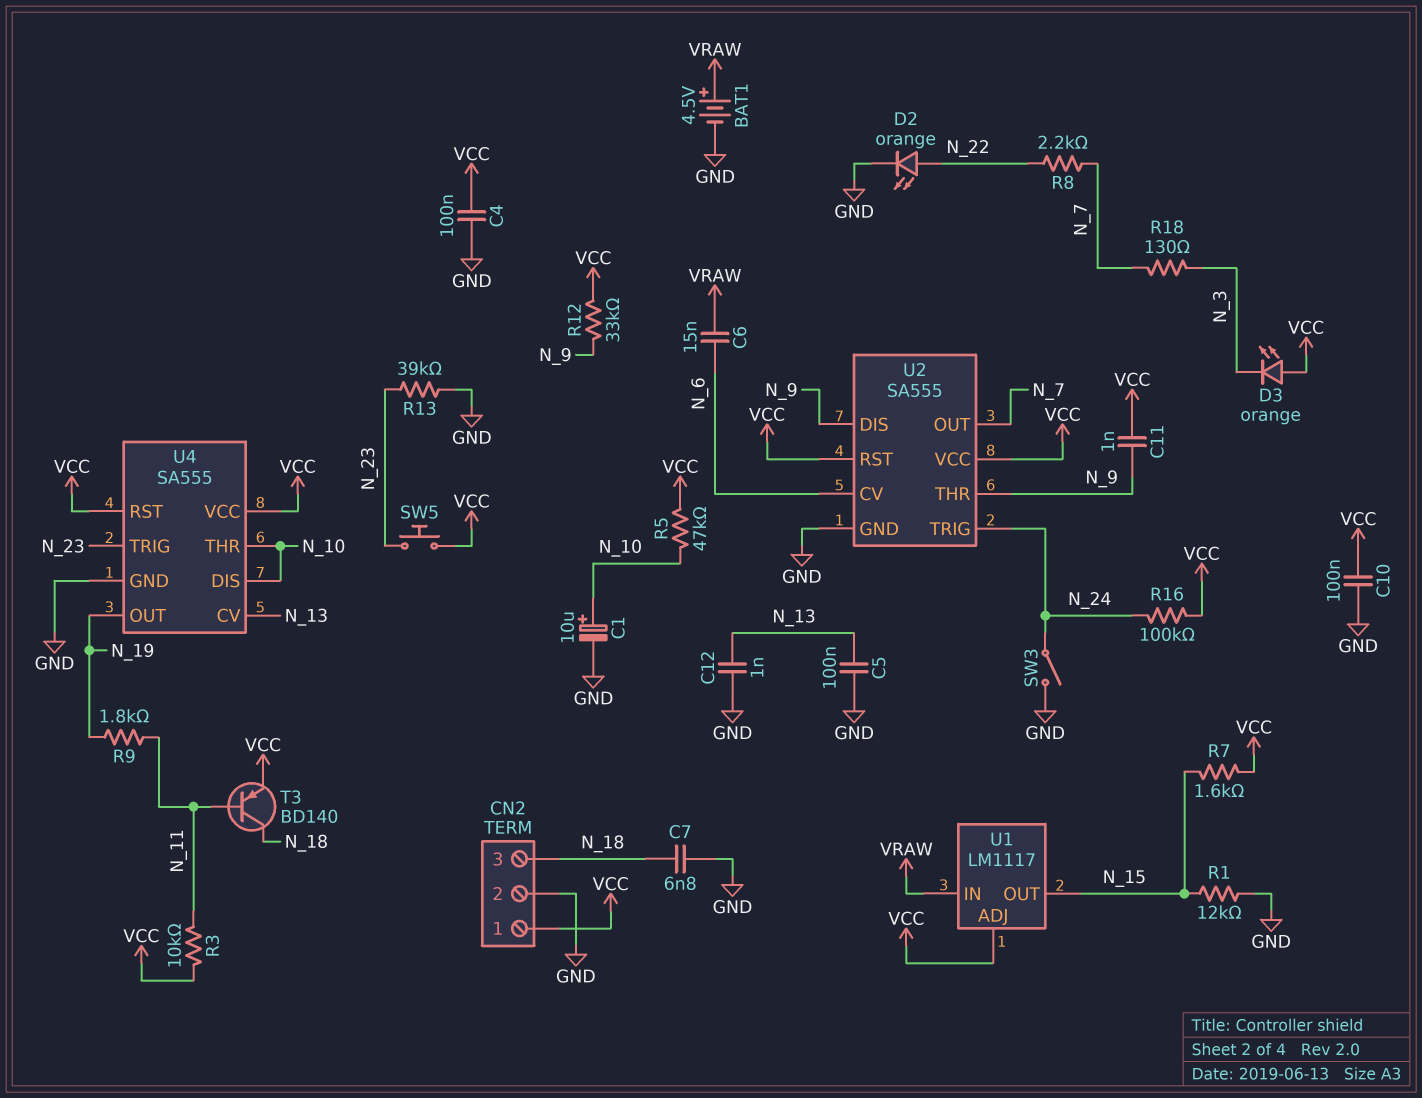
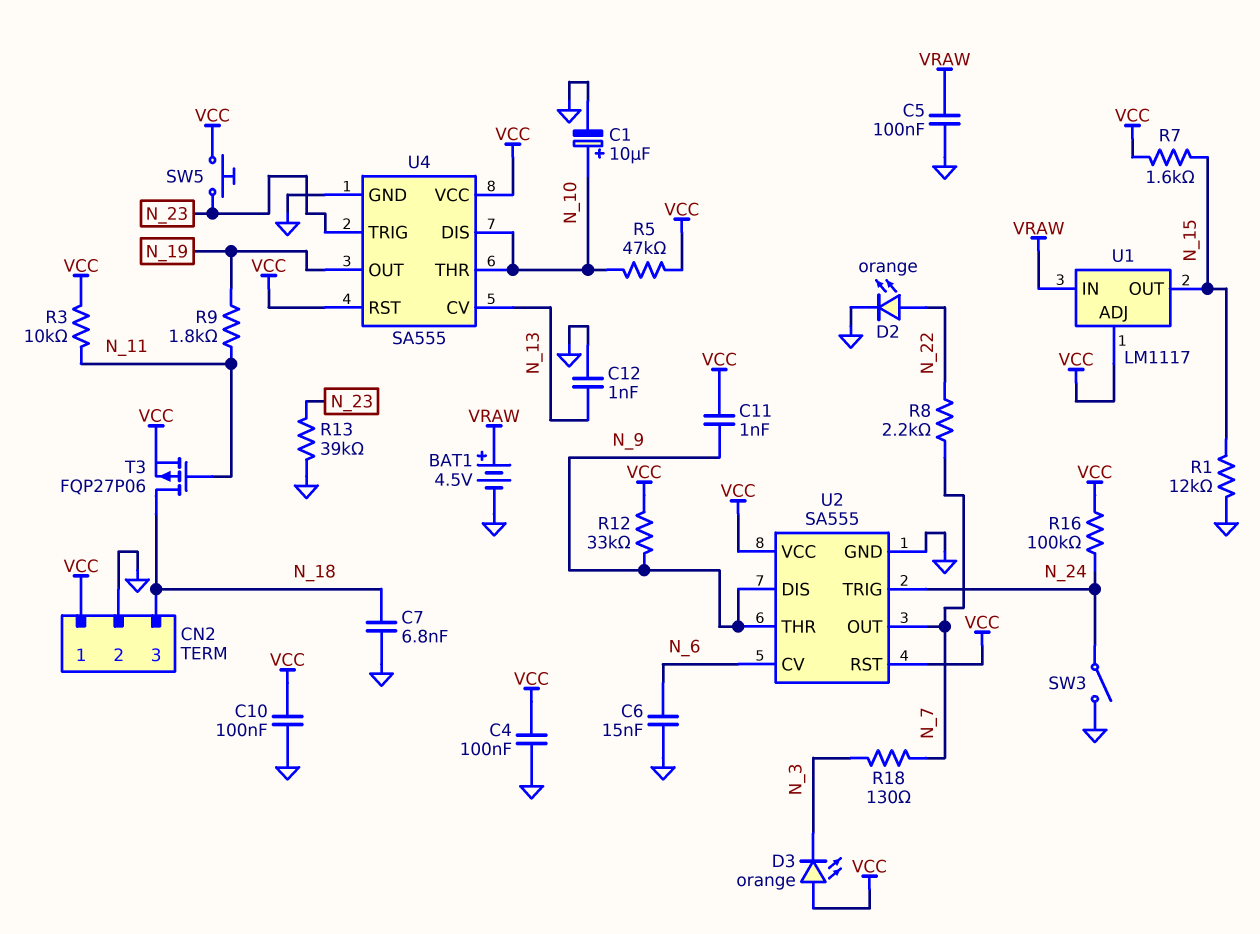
C5: 100nF (GND, N_13) -> 100nF (GND, VRAW)
C6: 15nF (N_6, VRAW) -> 15nF (GND, N_6)
T3: PNP BD140 (B N_11, C N_18, E VCC) -> PMOS FQP27P06 (G N_11, D N_18, S VCC)

